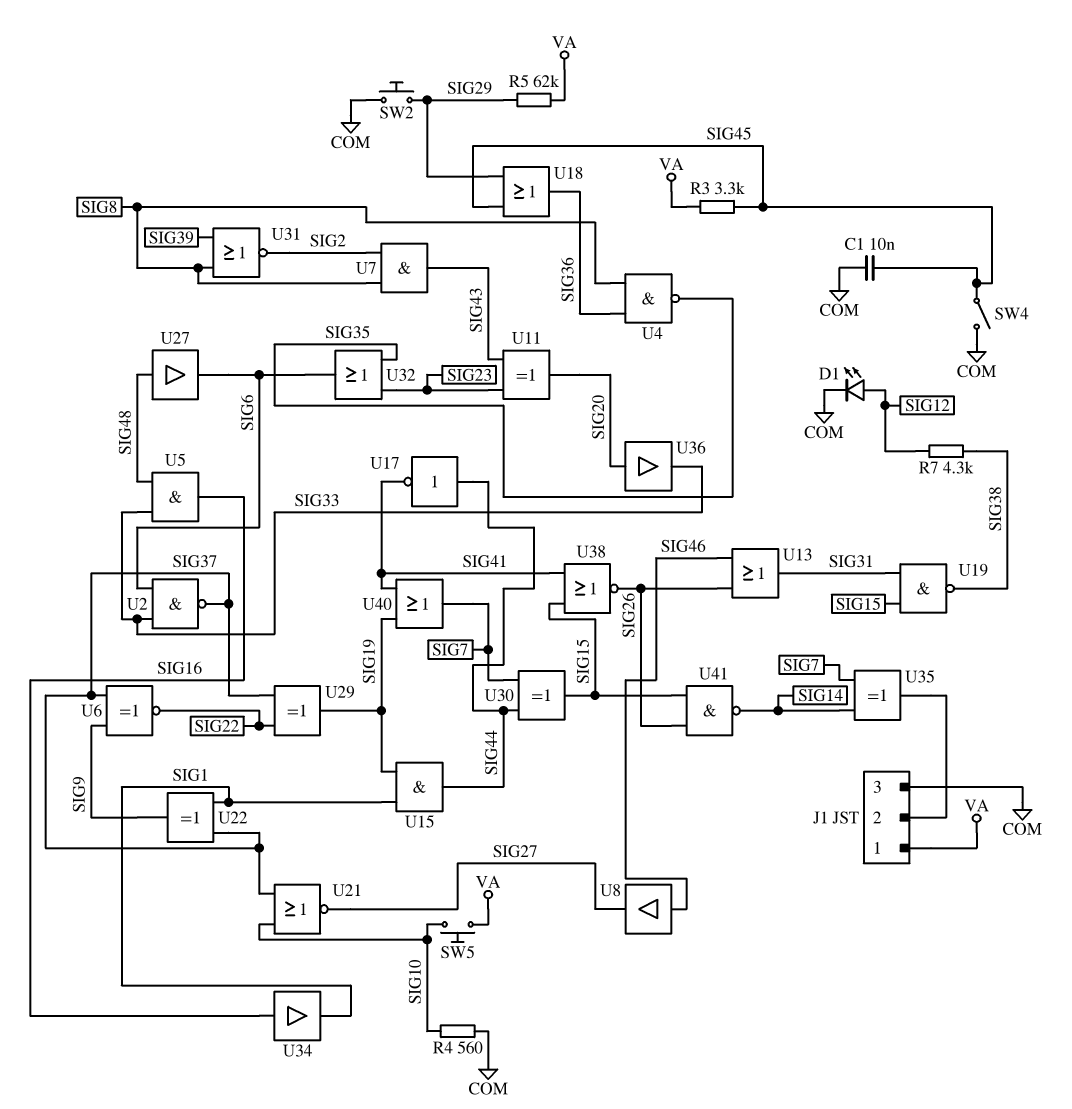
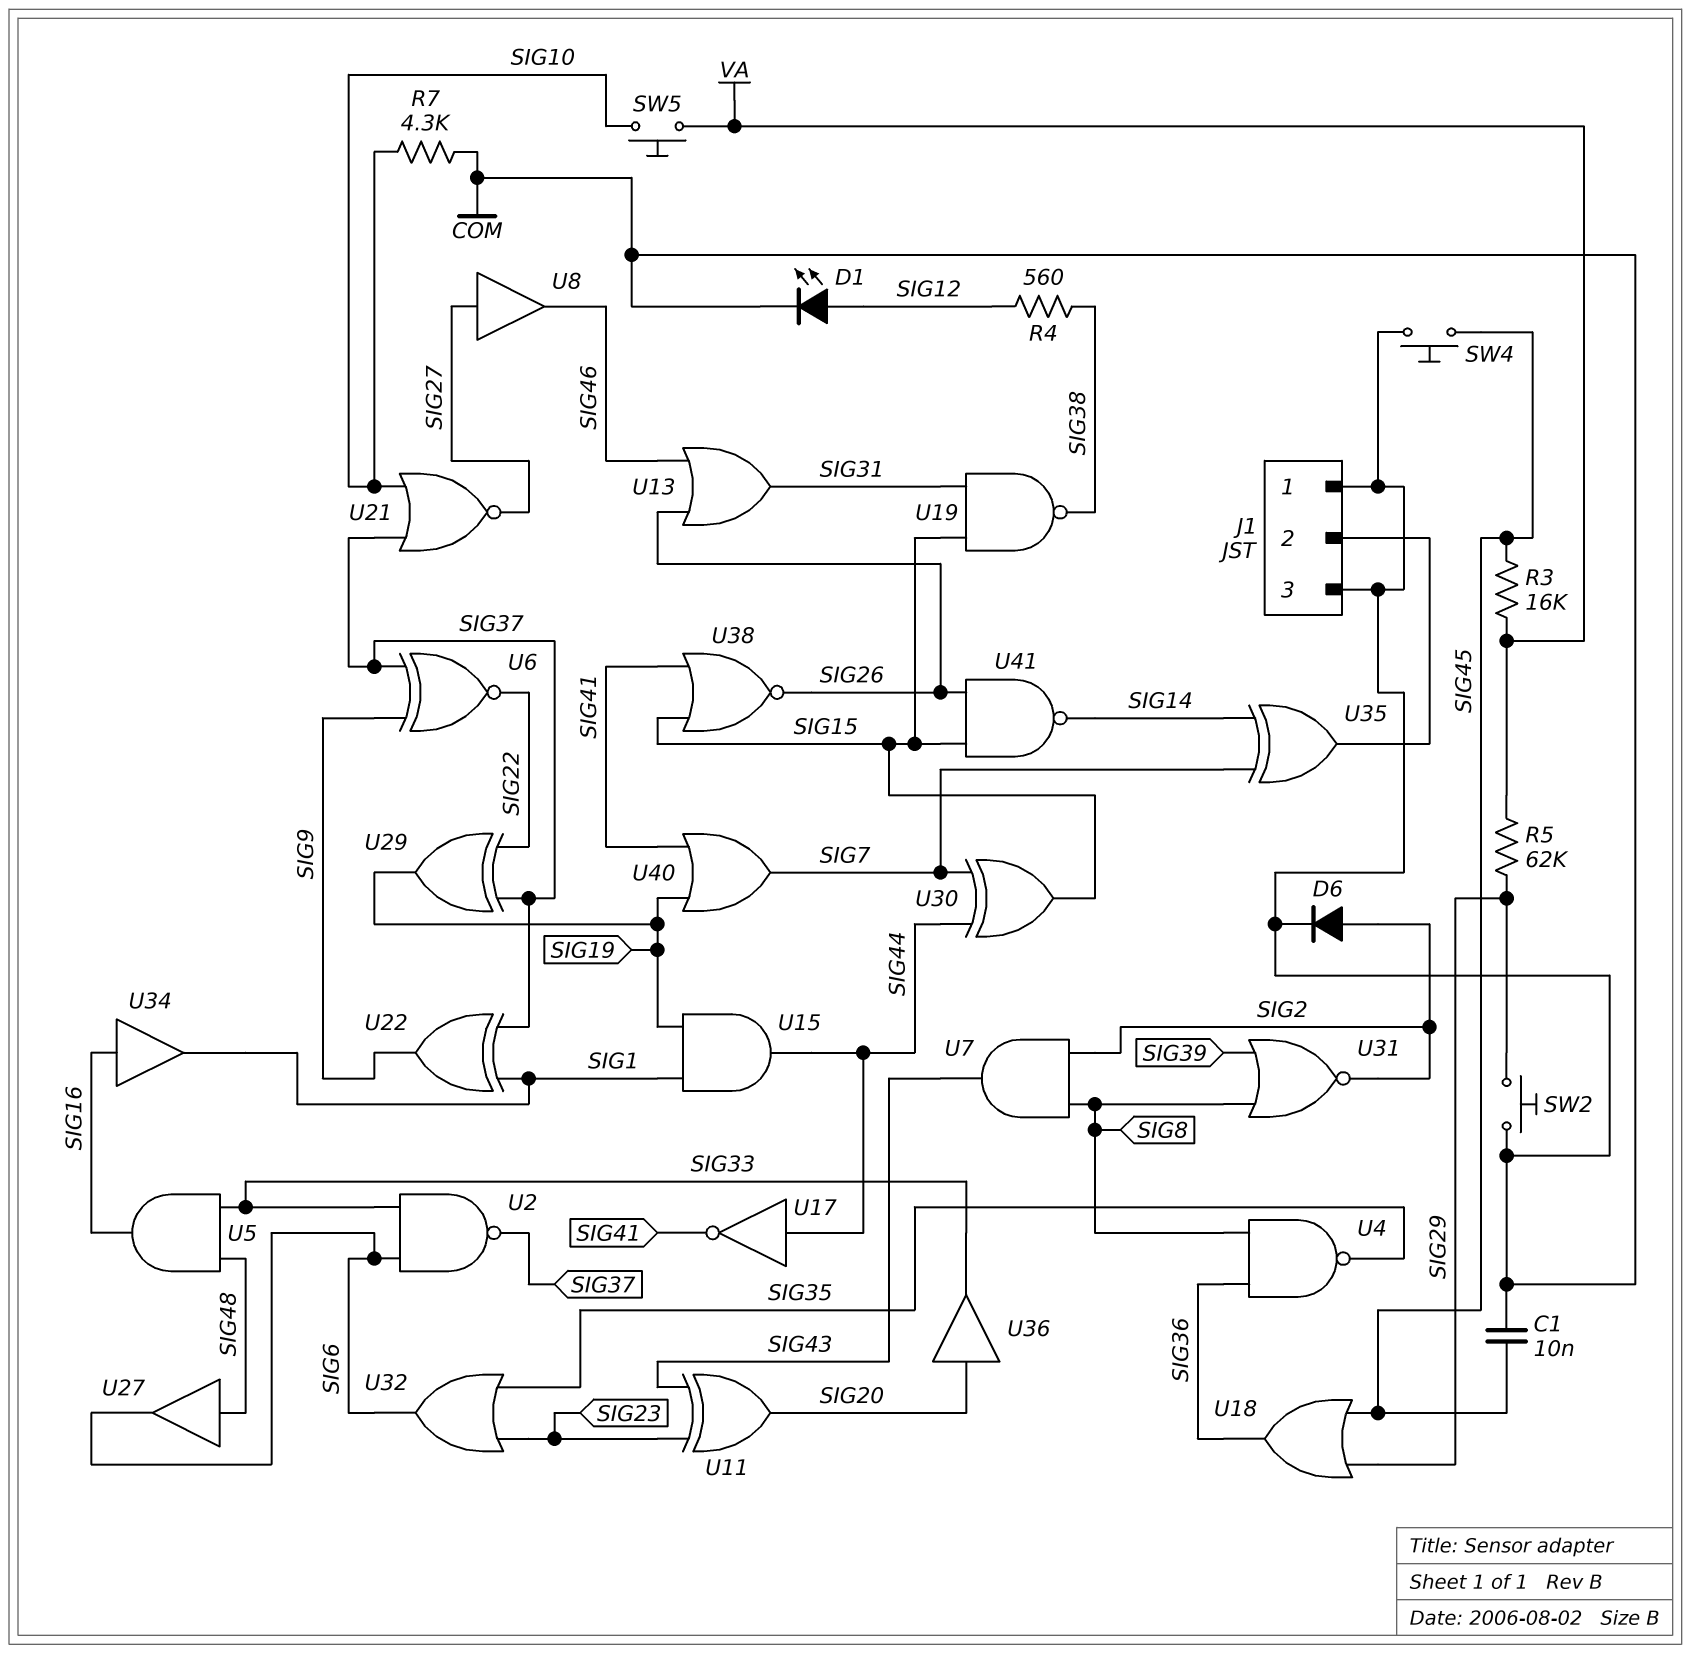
D6: none -> diode (A SIG2, K COM)
J1 pin 1: VA -> COM
R3: 3.3k (SIG45, VA) -> 16k (SIG45, VA)
R4: 560 (COM, SIG10) -> 560 (SIG12, SIG38)
R7: 4.3k (SIG12, SIG38) -> 4.3k (COM, SIG10)
SW4: switch (COM, SIG45) -> button (COM, SIG45)
U8: buffer (in SIG46, out SIG27) -> buffer (in SIG27, out SIG46)

